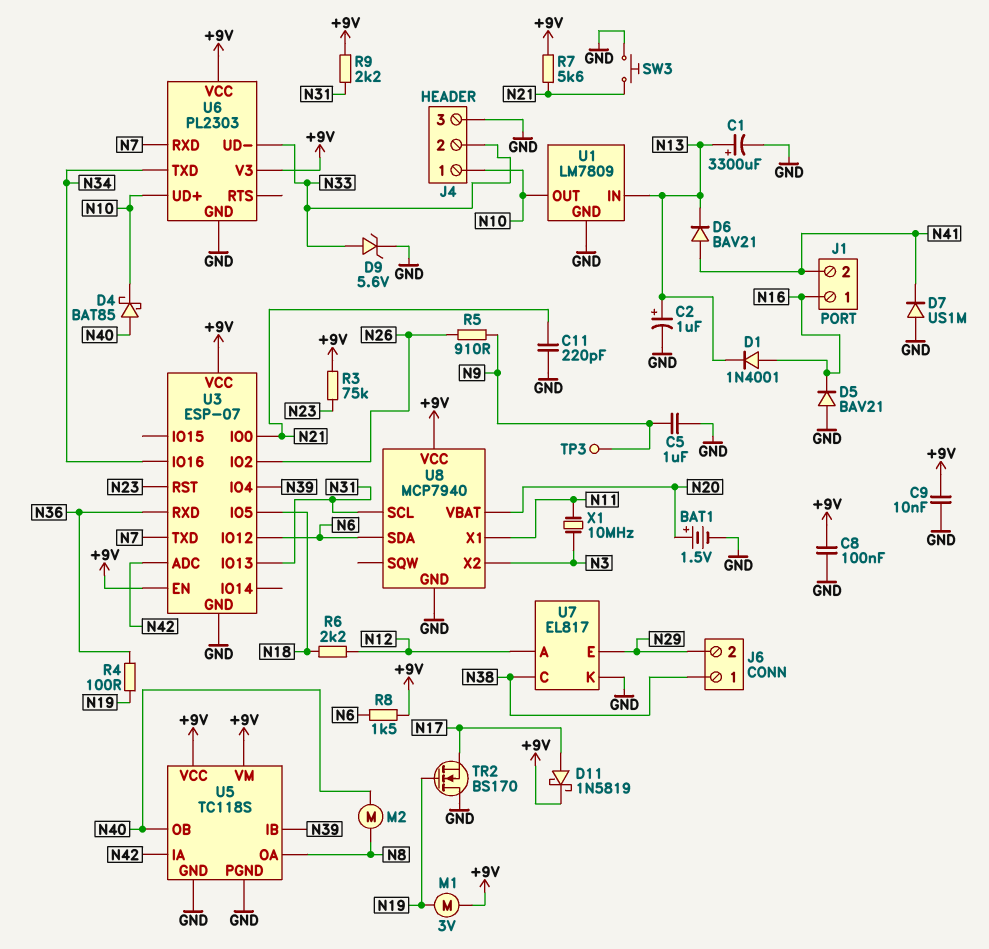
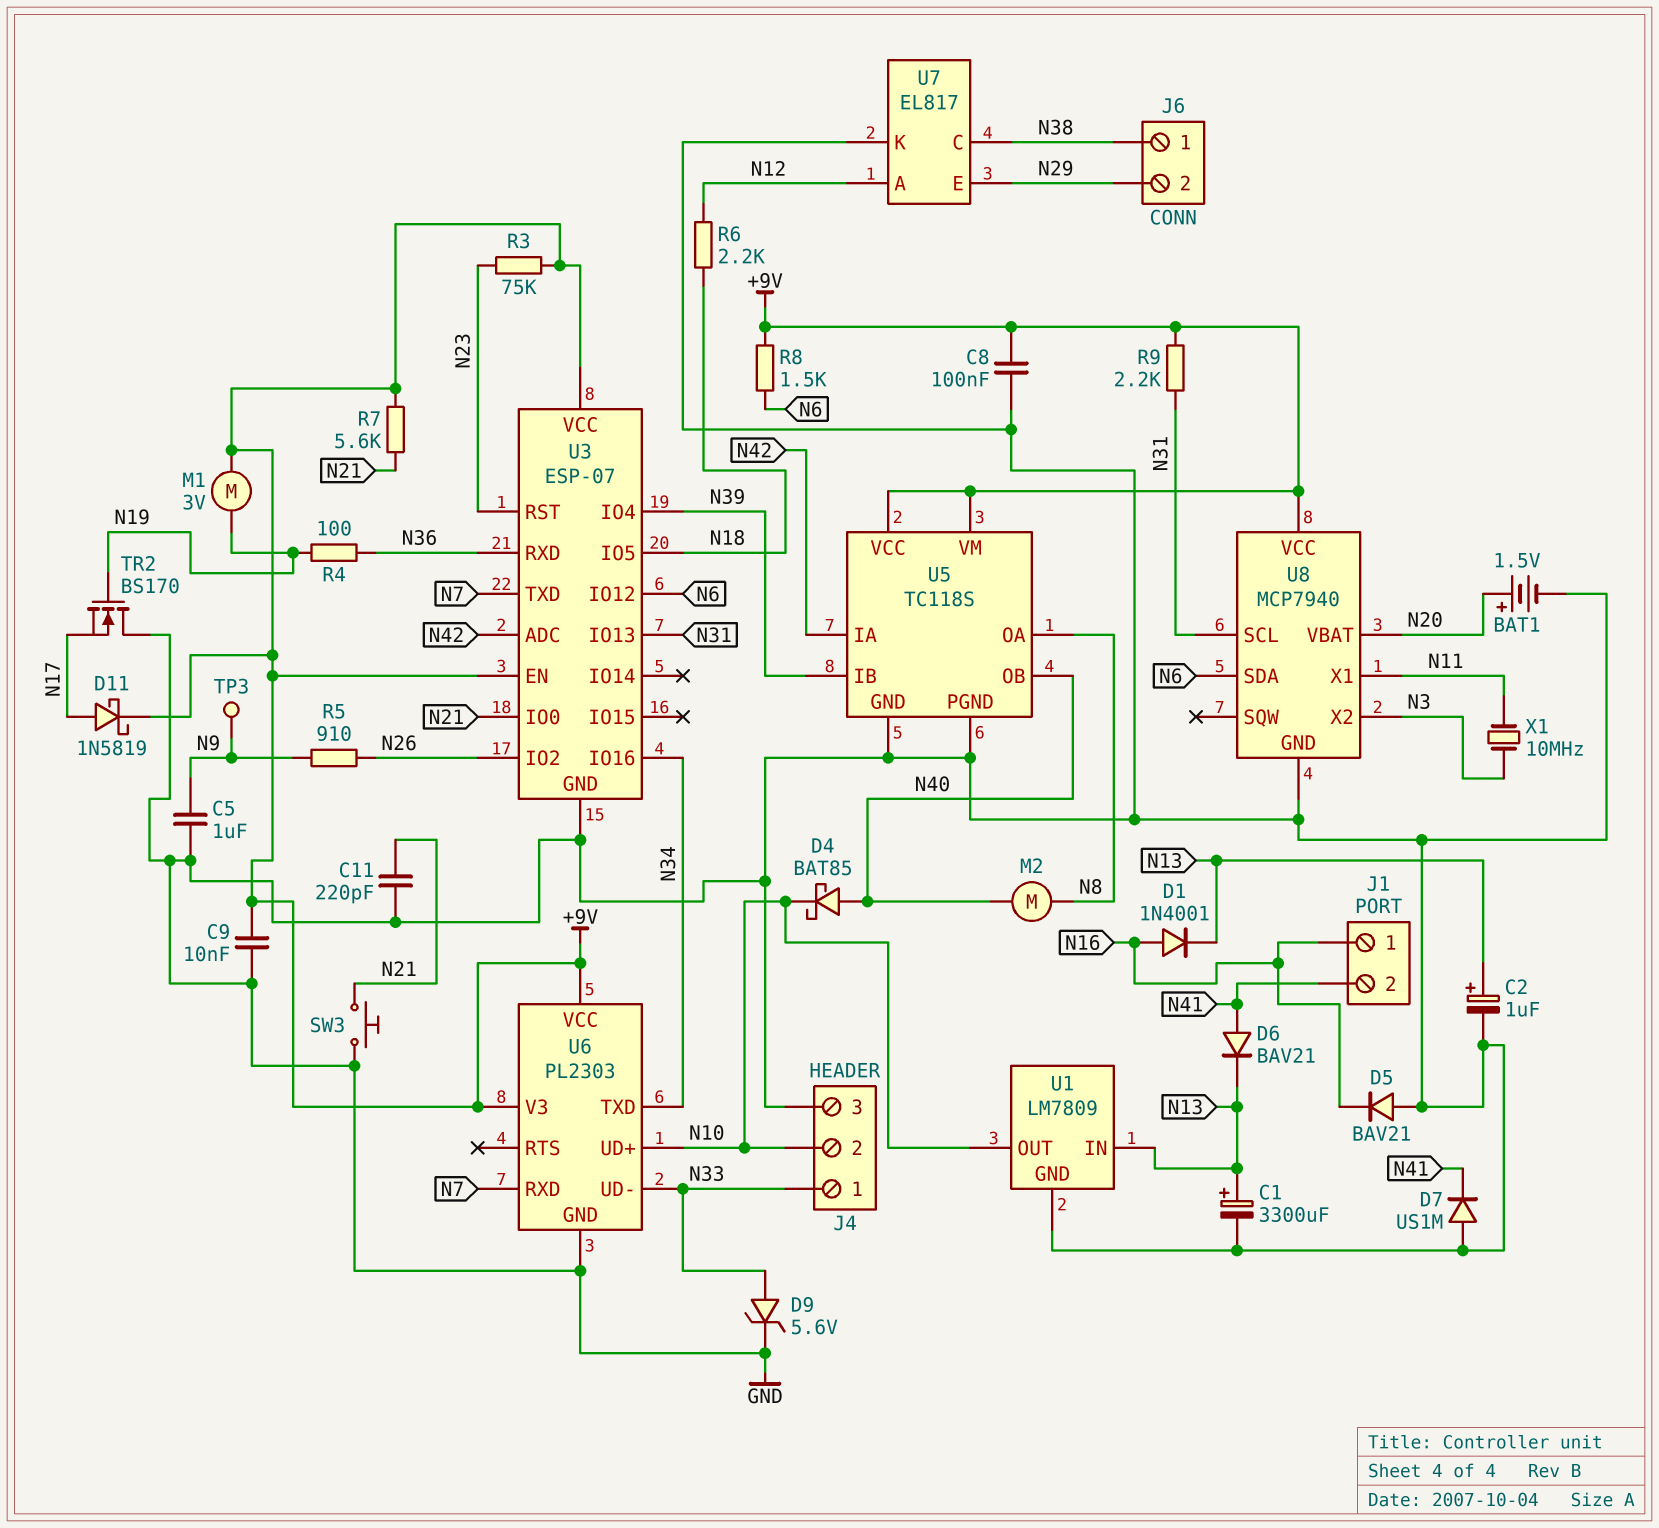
J4 pin 1: N10 -> N33
J4 pin 2: N33 -> N10

